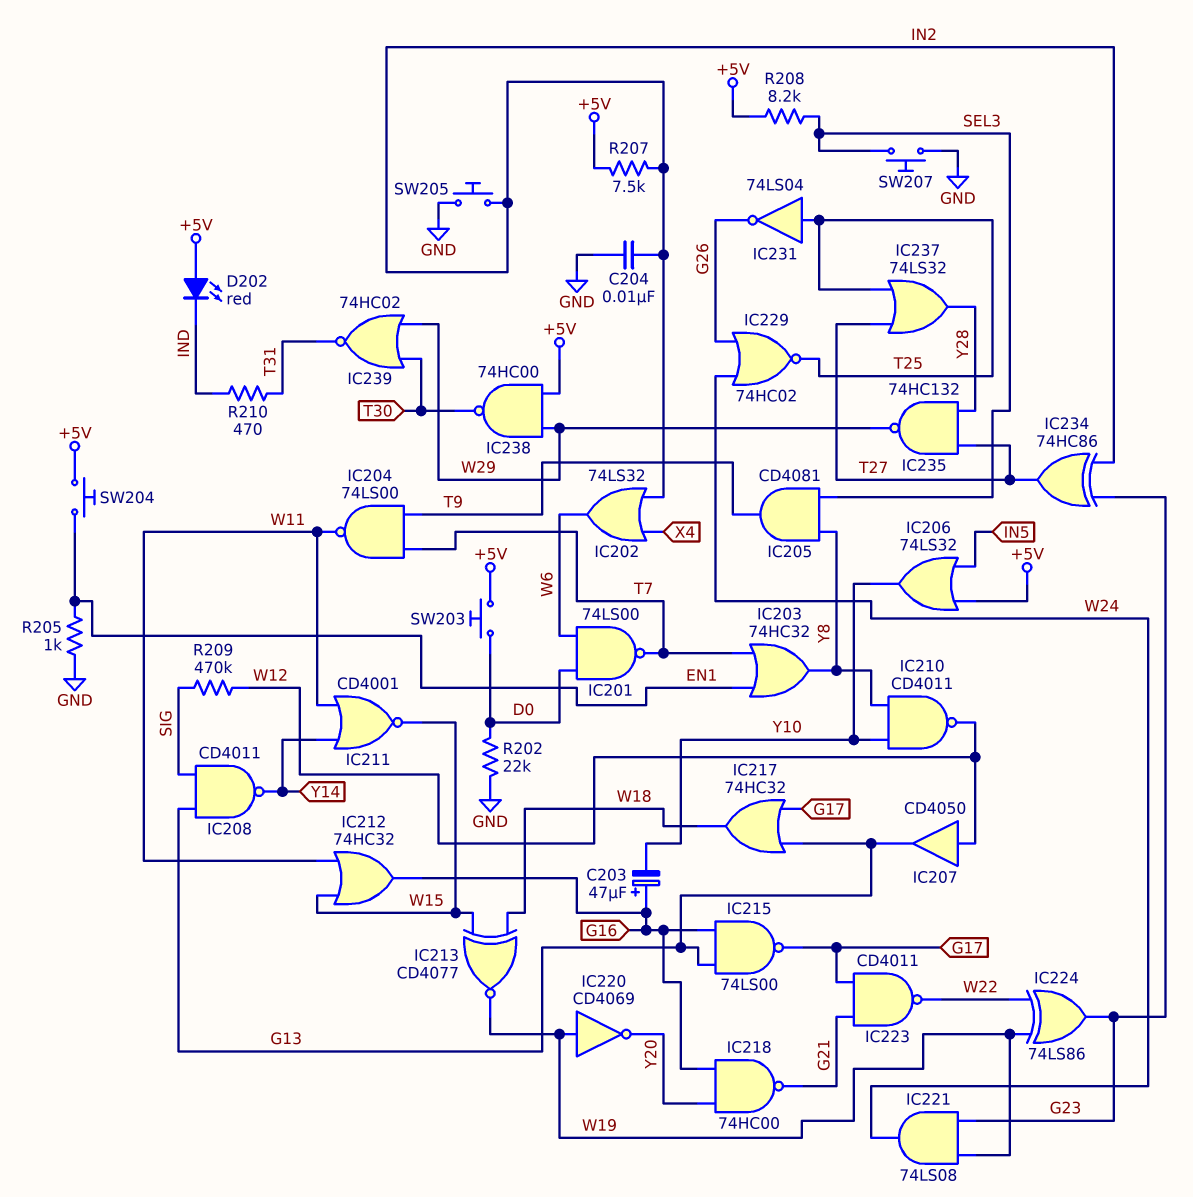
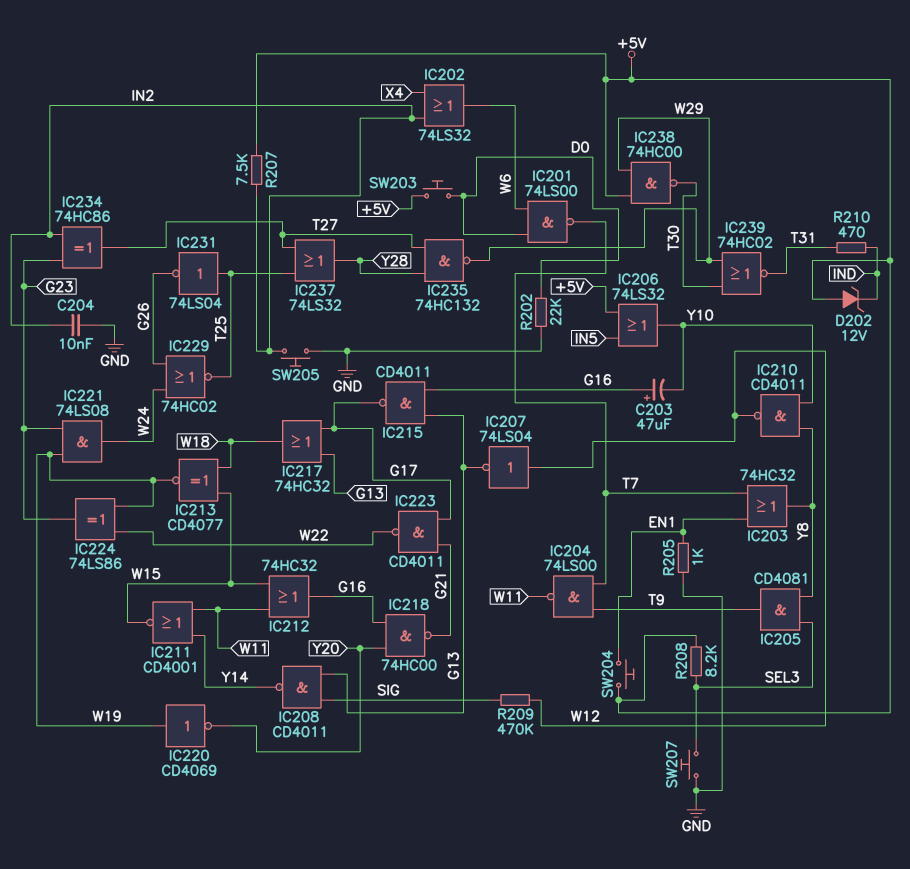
D202: LED red (A +5V, K IND) -> zener 12V (A +5V, K IND)
IC207: buffer CD4050 (in W12, out G13) -> NOT 74LS04 (in W12, out G13)
IC215: NAND 74LS00 (in G13, in G16, out G17) -> NAND CD4011 (in G13, in G16, out G17)

